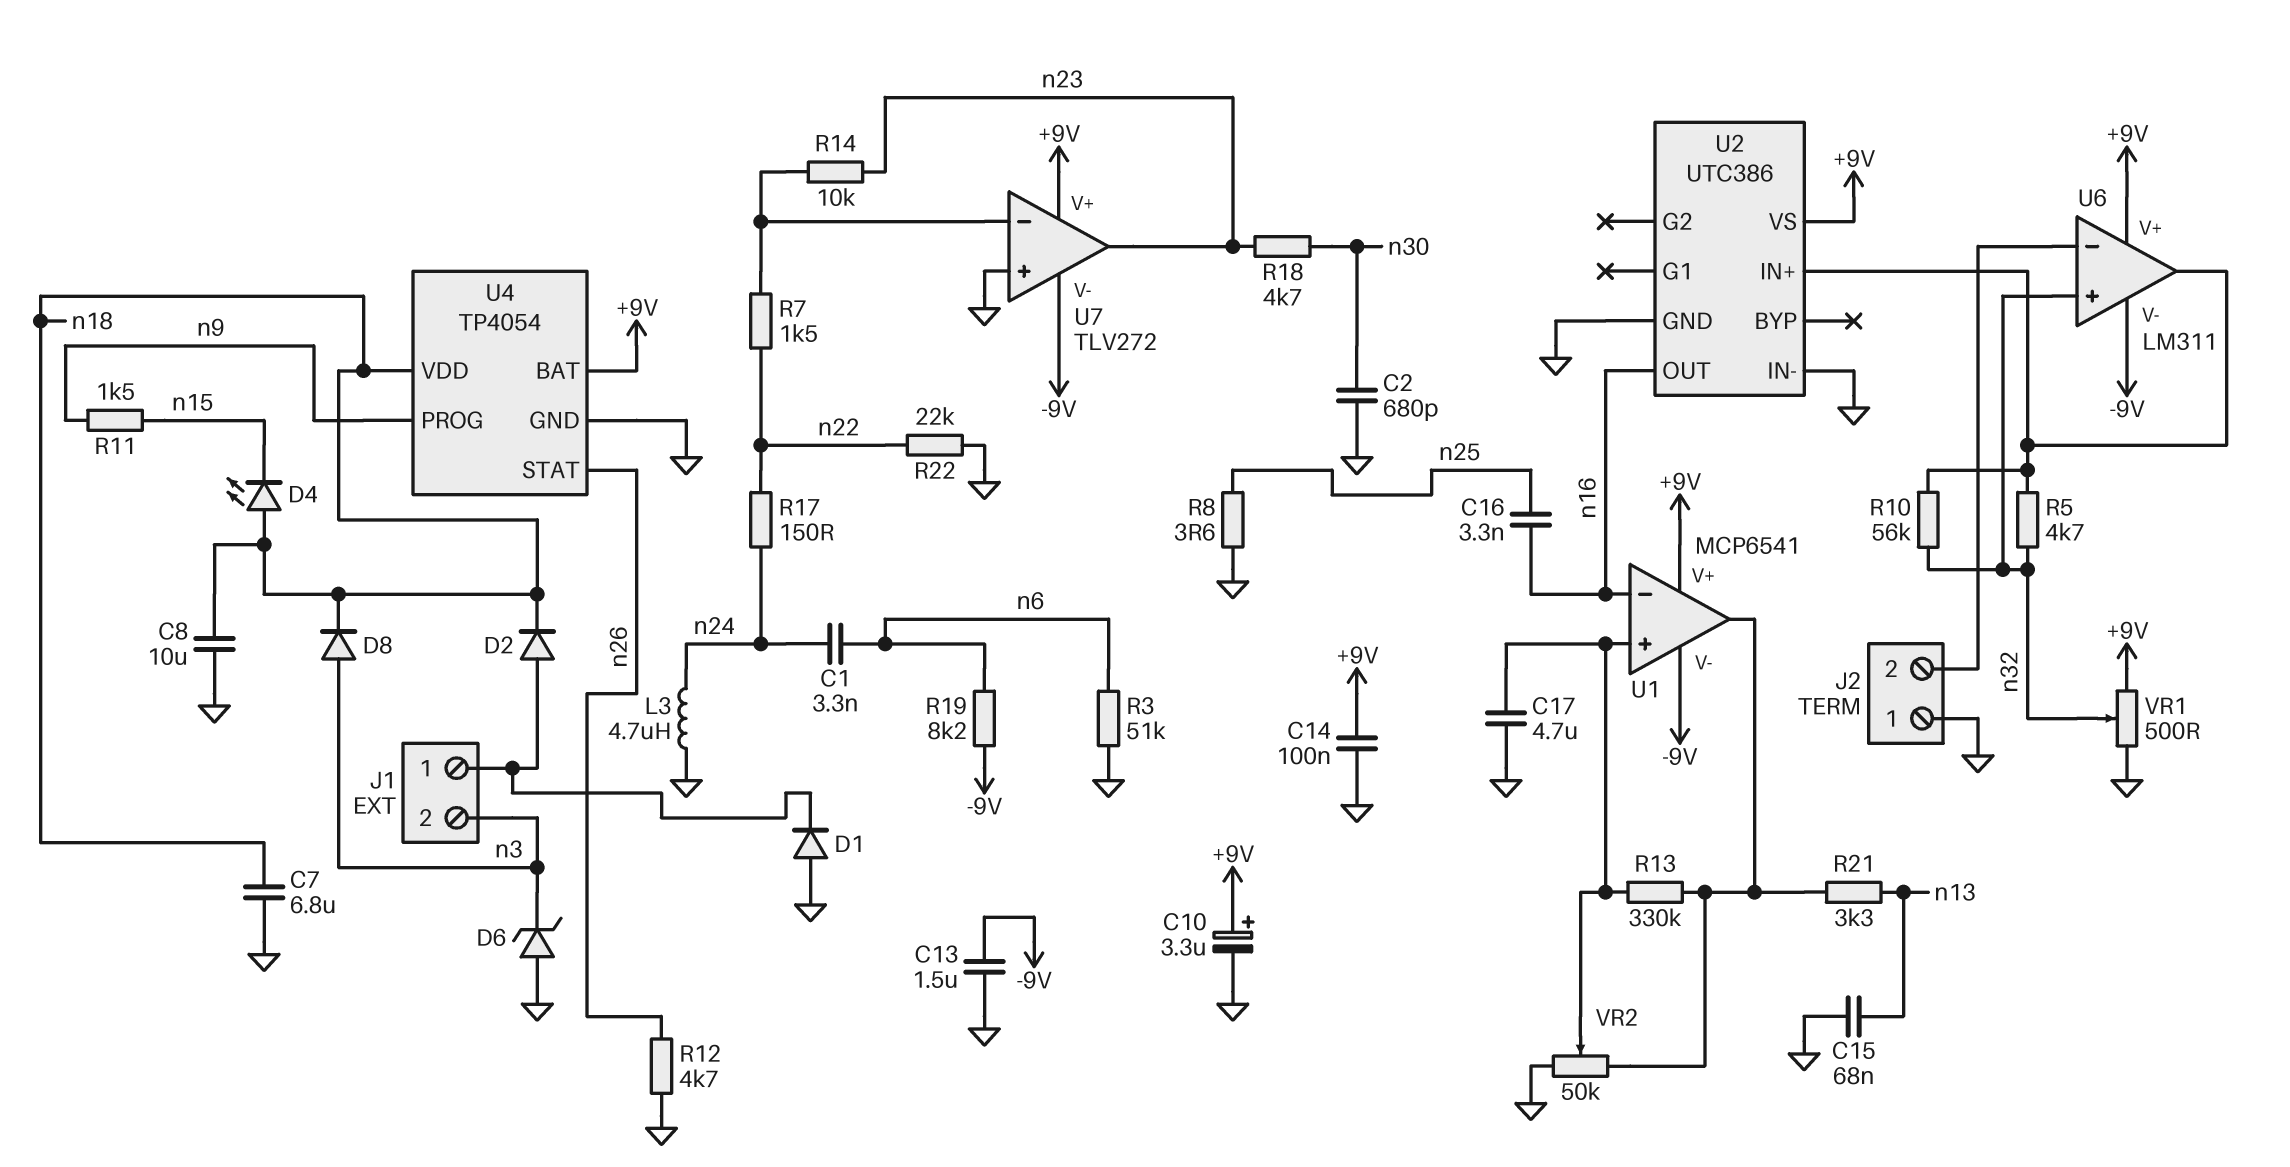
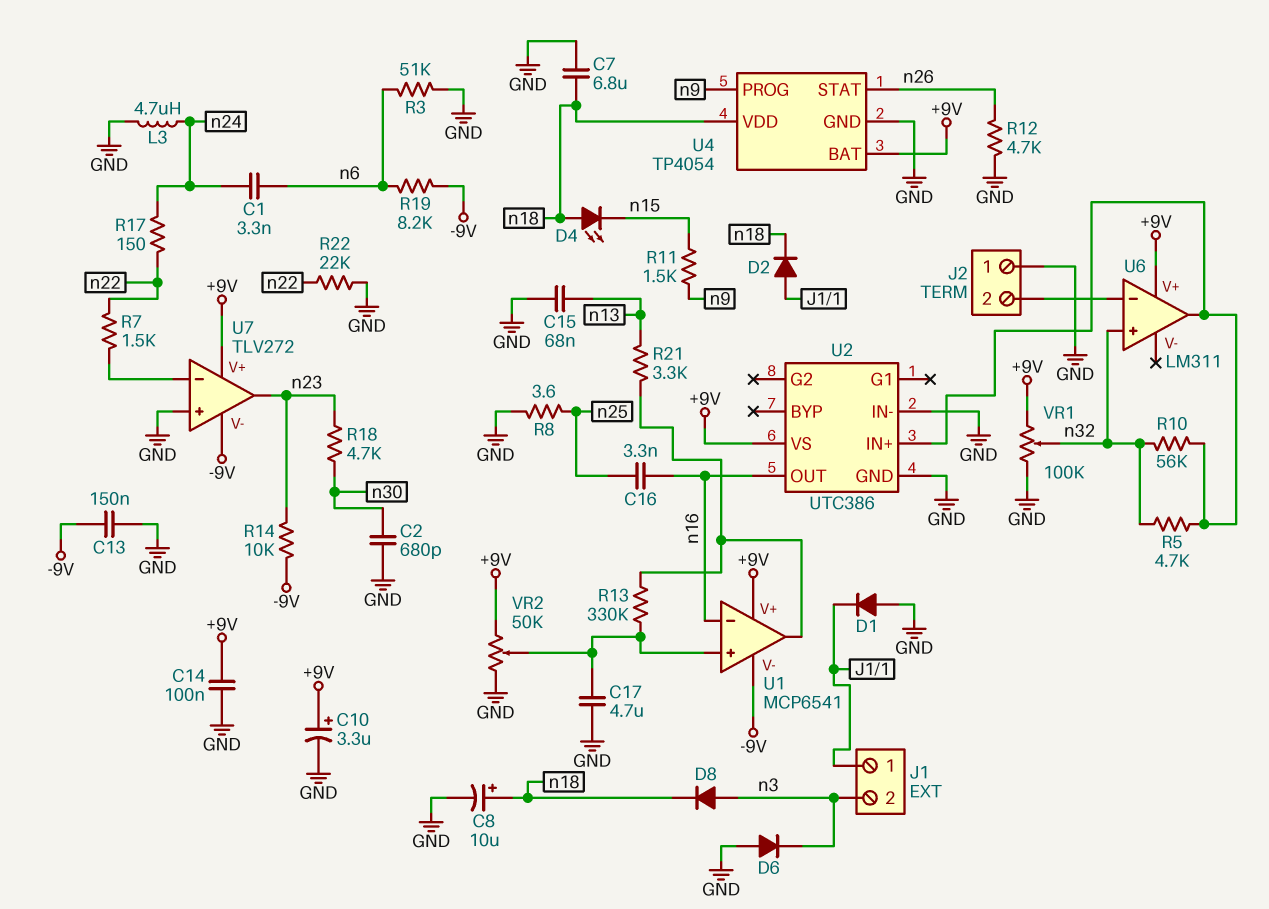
C8: 10uF (GND, n18) -> 10uF (plus n18, minus GND)
C13: 1.5uF (-9V, GND) -> 150nF (-9V, GND)
D6: zener (A GND, K n3) -> diode (A GND, K n3)
R14: 10k (U7/in-, n23) -> 10k (-9V, n23)
U6 pin V-: -9V -> none
VR1: 500 (+9V, GND, wiper n32) -> 100k (+9V, GND, wiper n32)
VR2: 50k (GND, U1/out, wiper U1/in+) -> 50k (+9V, GND, wiper U1/in+)

